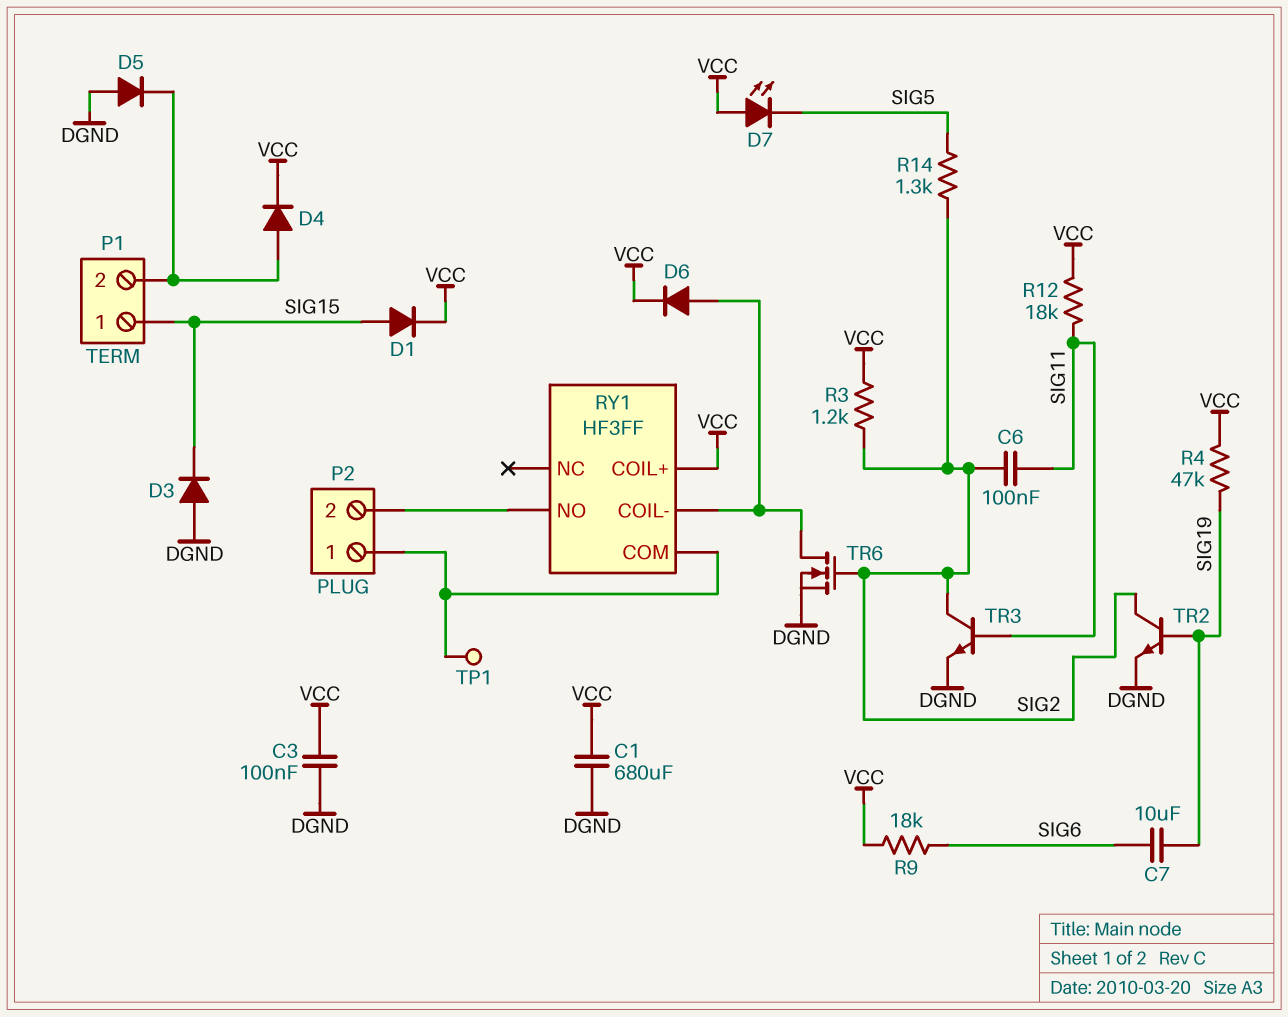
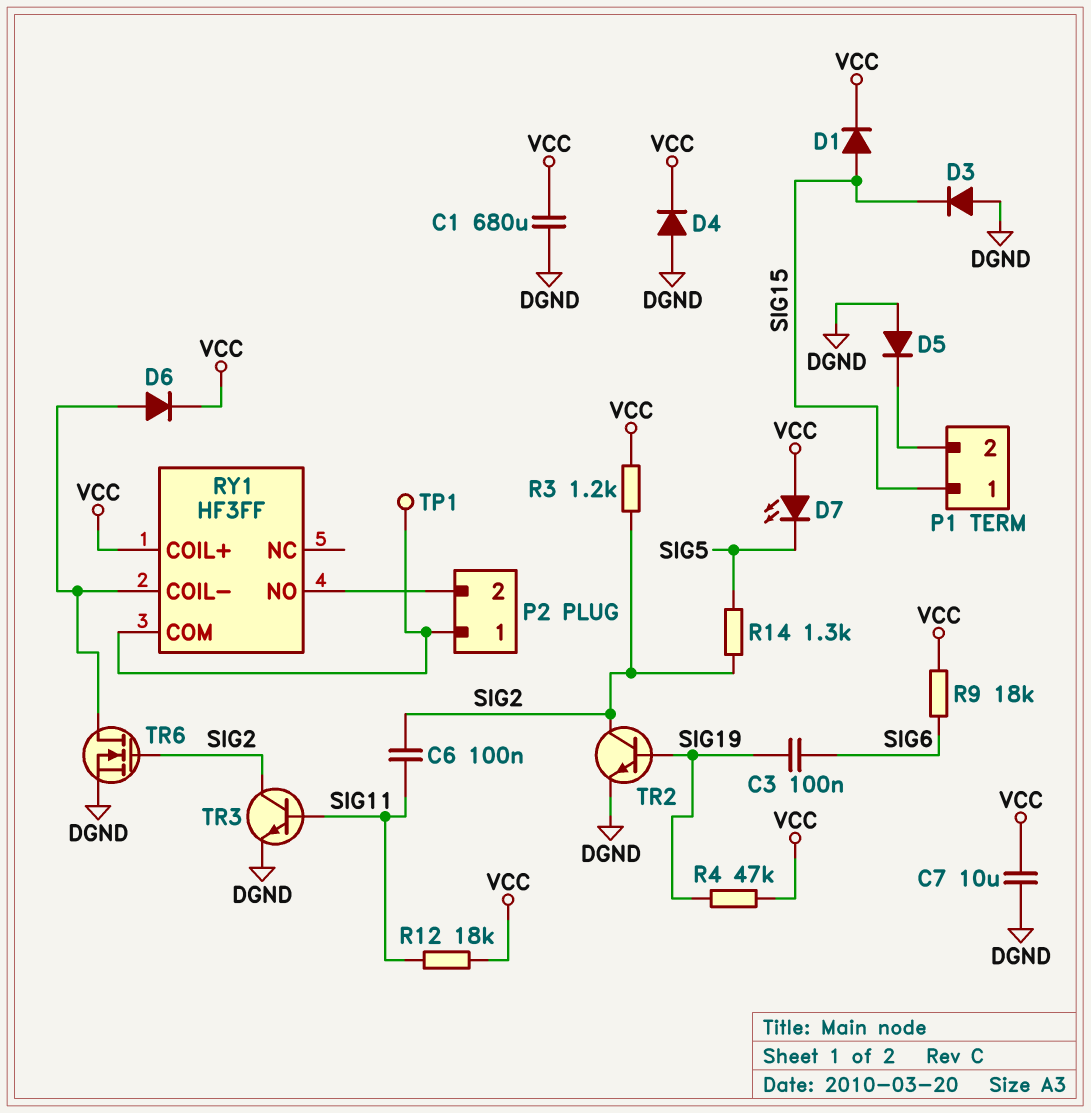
C3: 100nF (DGND, VCC) -> 100nF (SIG6, SIG19)
C7: 10uF (SIG6, SIG19) -> 10uF (DGND, VCC)
D4: diode (A P1/2, K VCC) -> diode (A DGND, K VCC)

